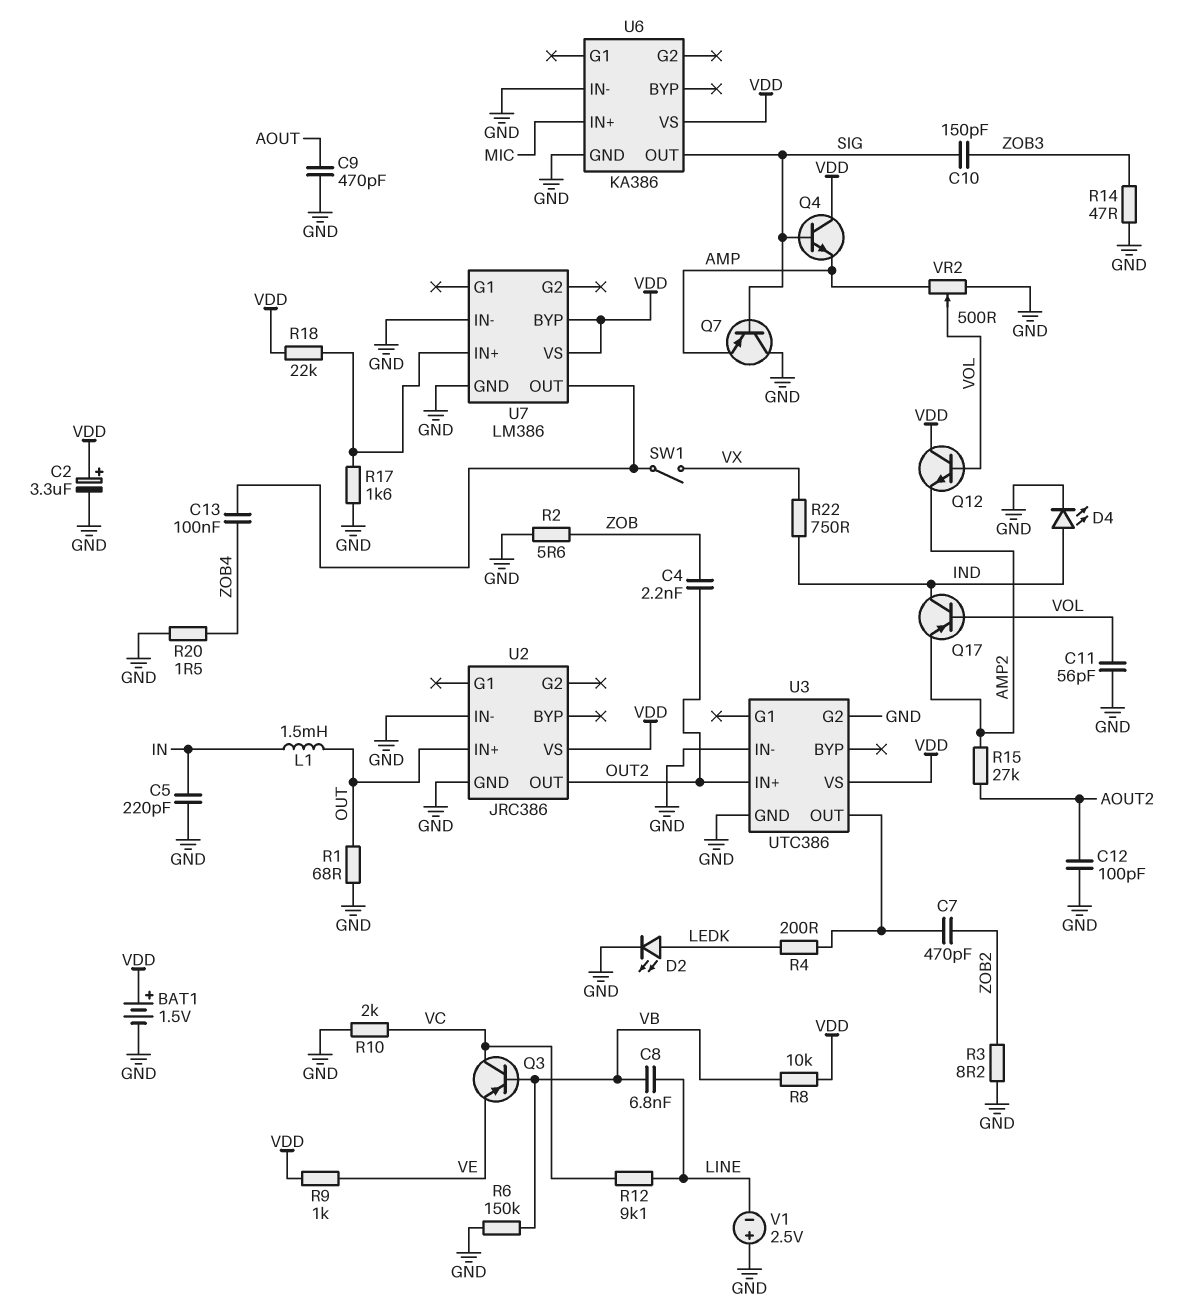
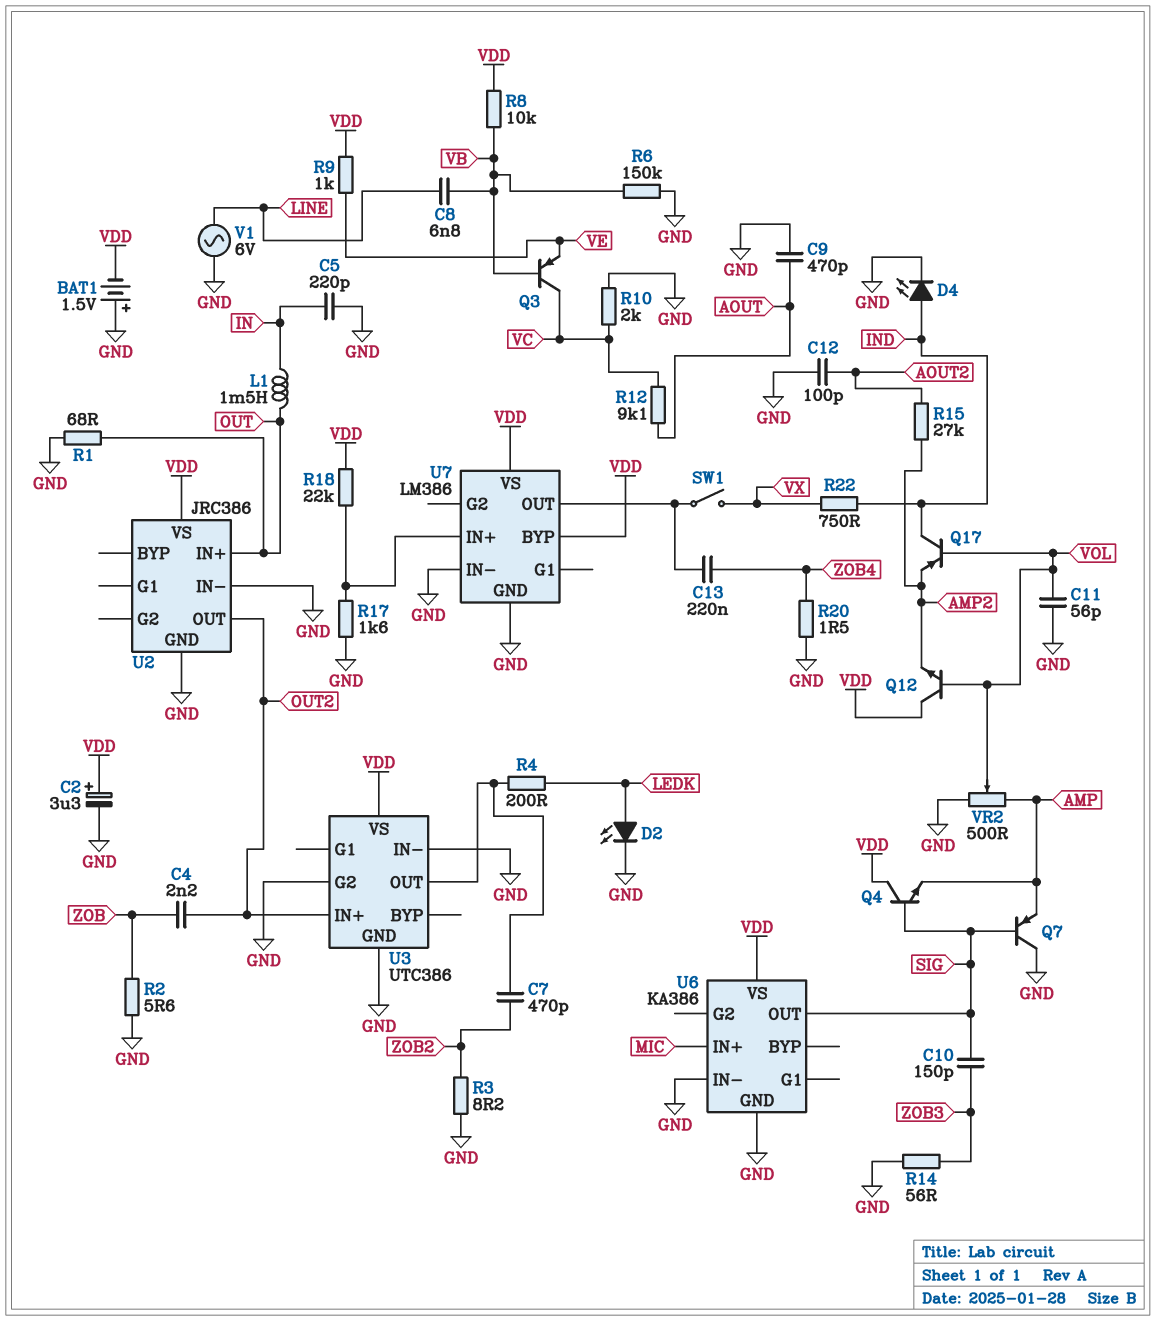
BAT1: 1.5V (plus VDD, minus GND) -> 1.5V (plus GND, minus VDD)
C13: 100nF (U7/OUT, ZOB4) -> 220nF (U7/OUT, ZOB4)
R12: 9.1k (LINE, VC) -> 9.1k (AOUT, VC)
R14: 47 (GND, ZOB3) -> 56 (GND, ZOB3)
V1: 2.5V (plus GND, minus LINE) -> AC 6V (GND, LINE)

